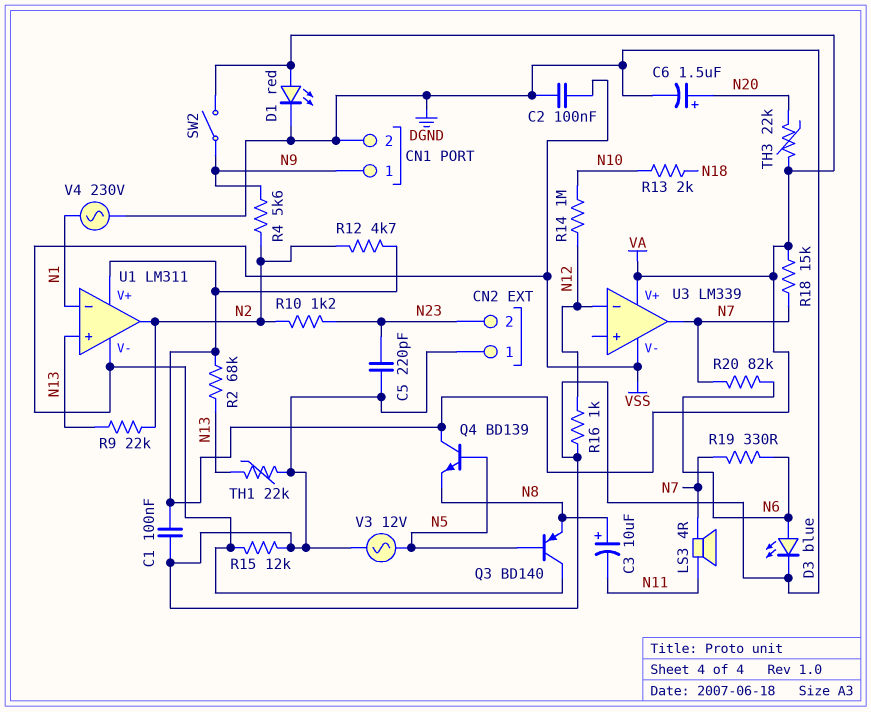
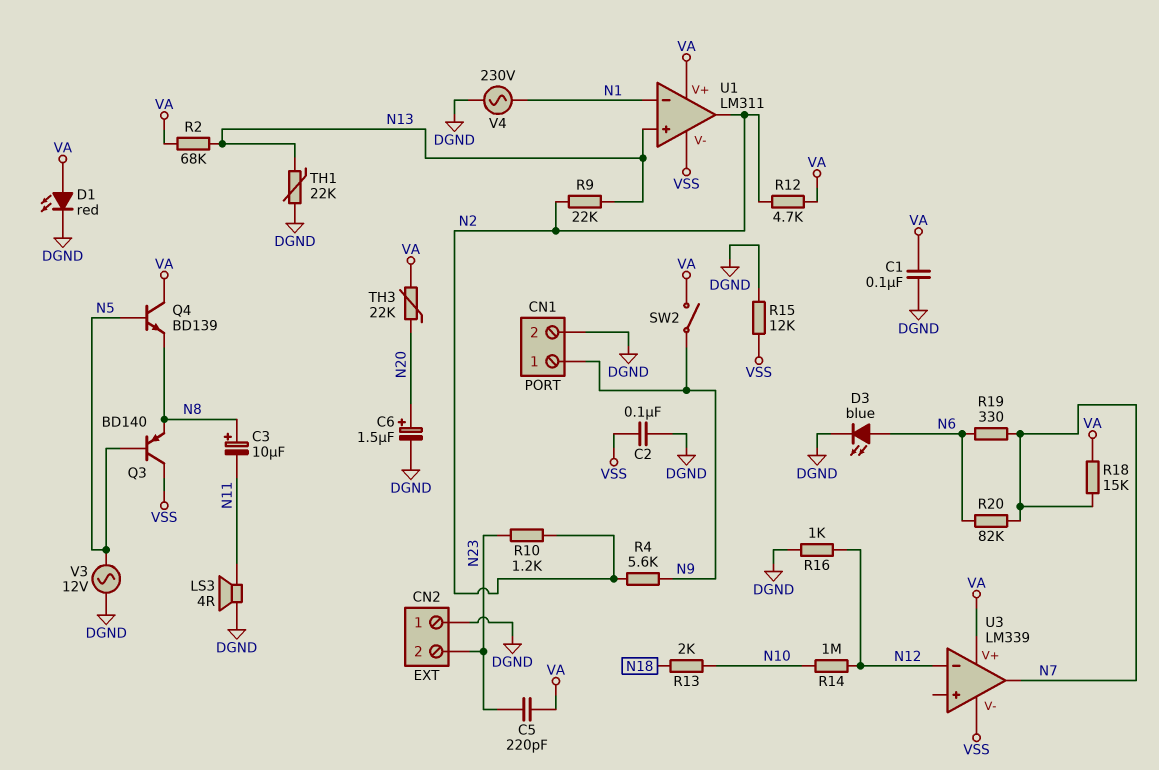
C5: 220pF (DGND, N23) -> 220pF (N23, VA)
LS3: speaker 4R (N7, N11) -> speaker 4R (DGND, N11)

